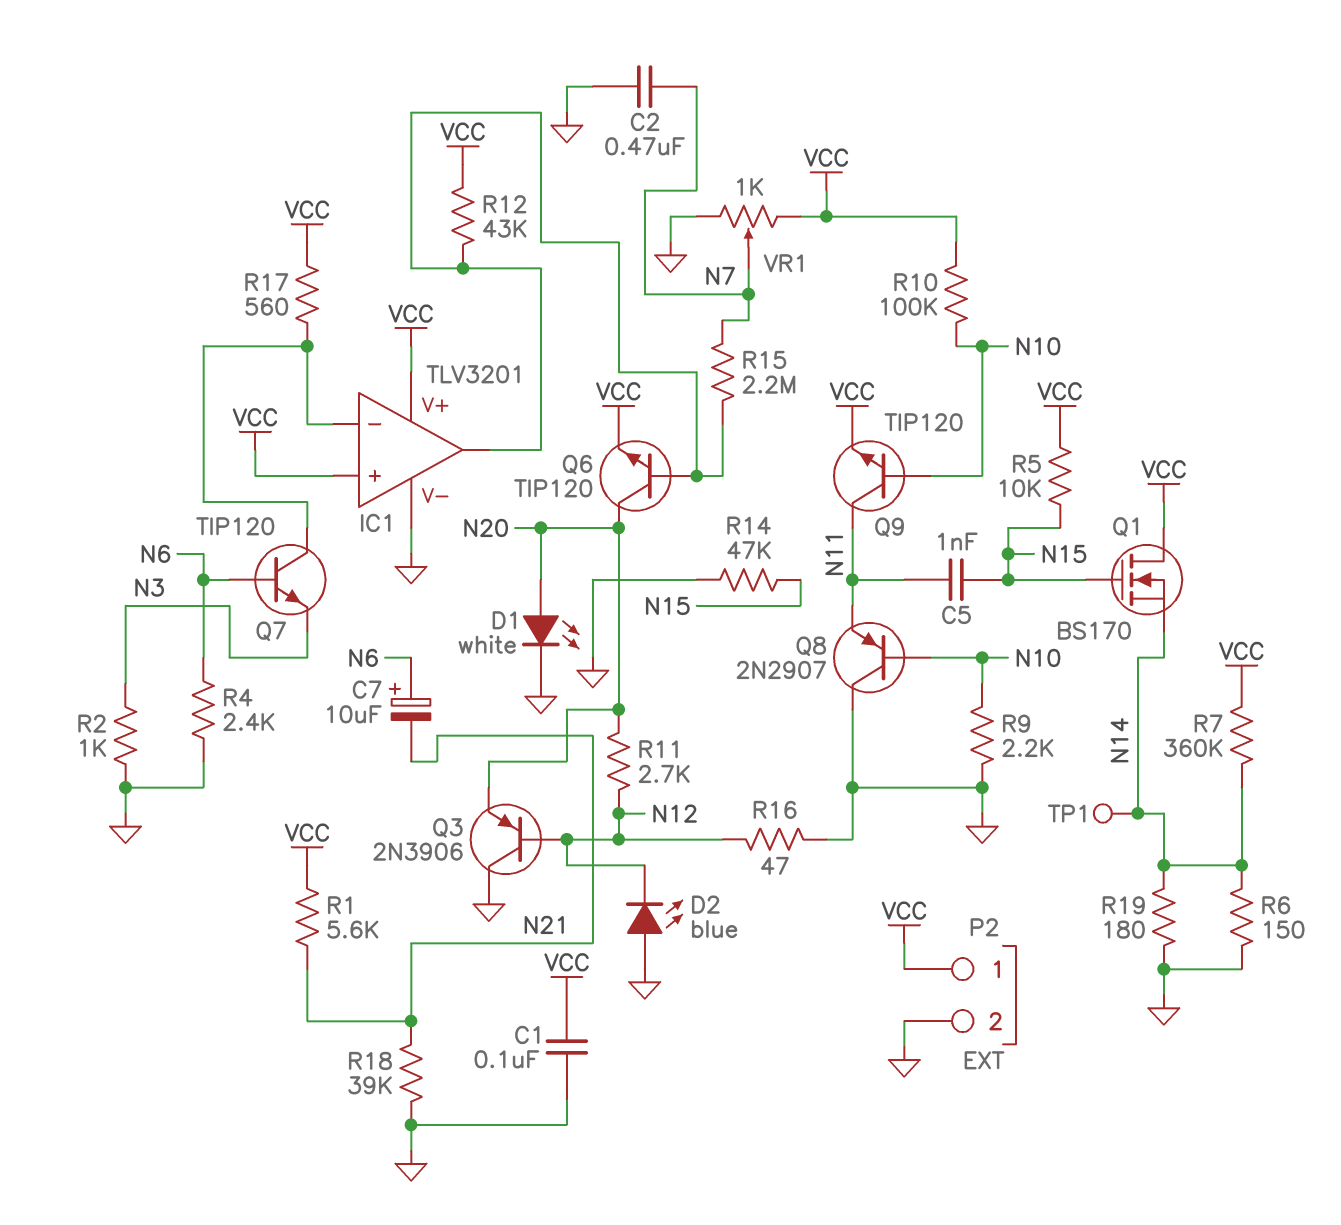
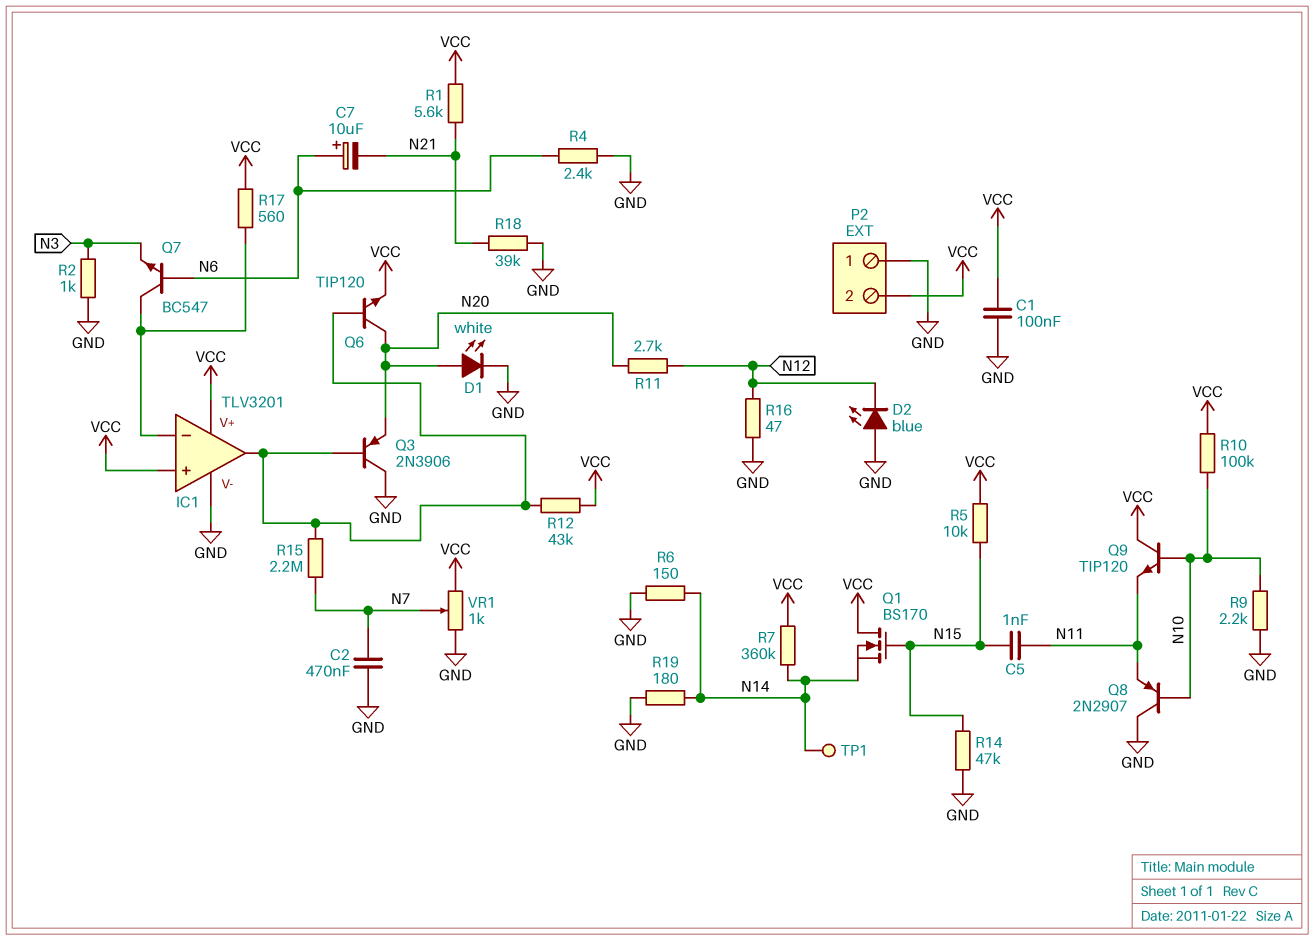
P2 pin 1: VCC -> GND
P2 pin 2: GND -> VCC
Q3: PNP 2N3906 (B N12, C GND, E N20) -> PNP 2N3906 (B IC1/out, C GND, E N20)
Q7: NPN TIP120 (B N6, C IC1/in-, E N3) -> NPN BC547 (B N6, C IC1/in-, E N3)
Q9: NPN TIP120 (B N10, C N11, E VCC) -> NPN TIP120 (B N10, C VCC, E N11)

